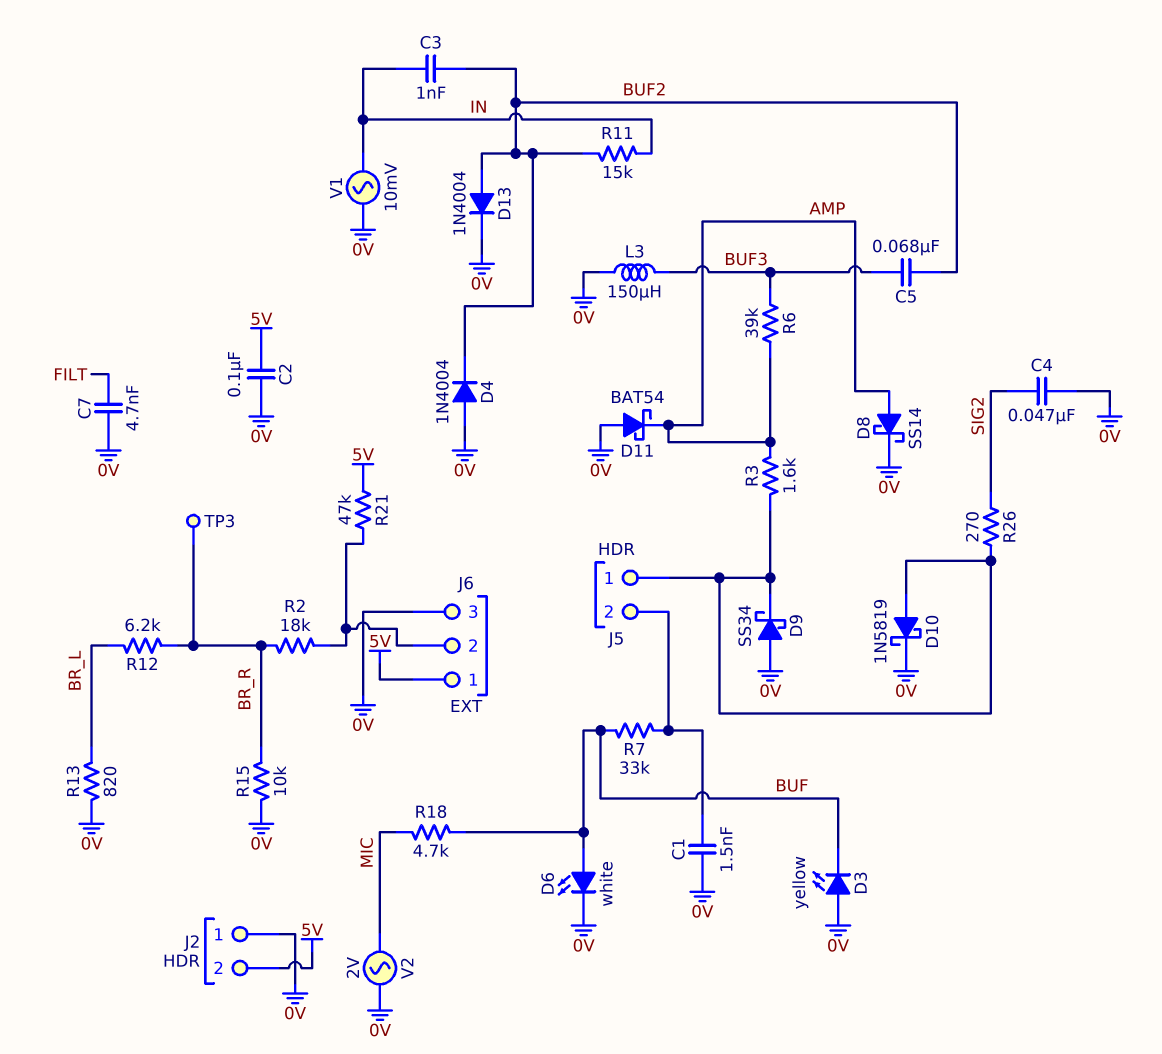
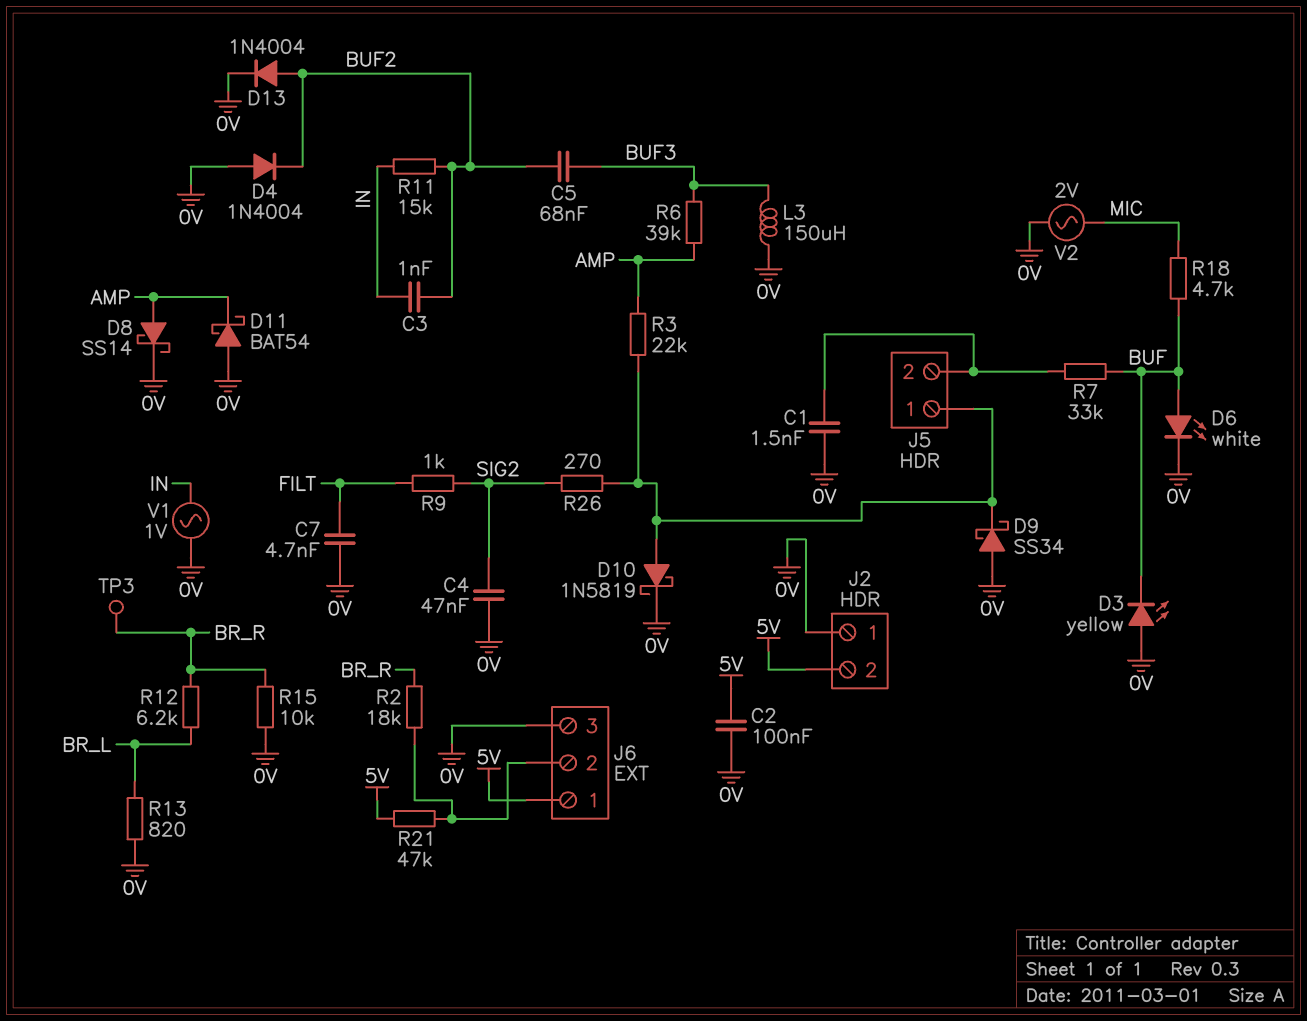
R3: 1.6k (AMP, J5/1) -> 22k (AMP, J5/1)
R9: none -> 1k (FILT, SIG2)
V1: AC 10mV (0V, IN) -> AC 1V (0V, IN)

